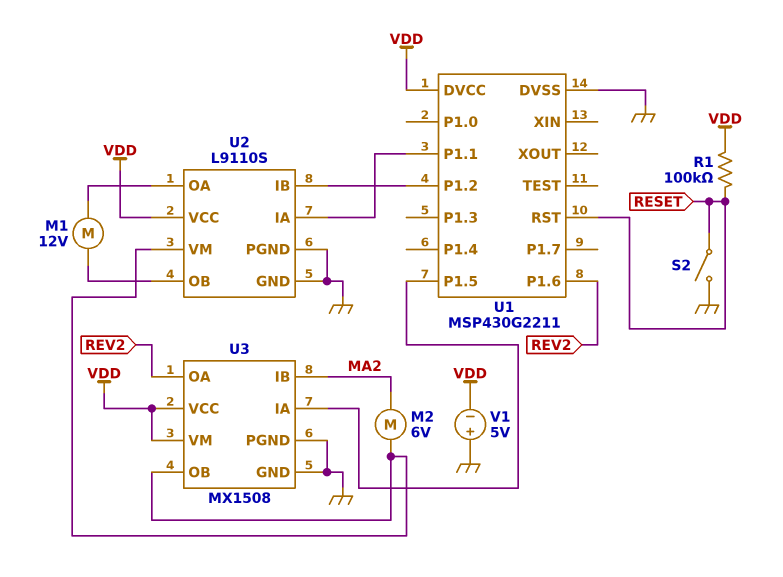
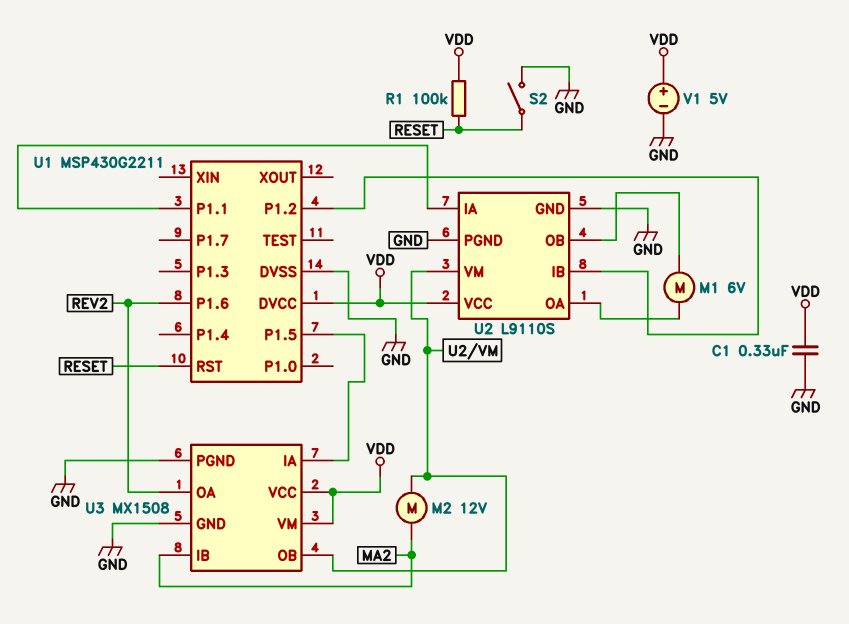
C1: none -> 330nF (GND, VDD)
M1: motor 12V (U2/OA, U2/OB) -> motor 6V (U2/OA, U2/OB)
M2: motor 6V (MA2, U2/VM) -> motor 12V (MA2, U2/VM)
V1: 5V (plus GND, minus VDD) -> 5V (plus VDD, minus GND)

